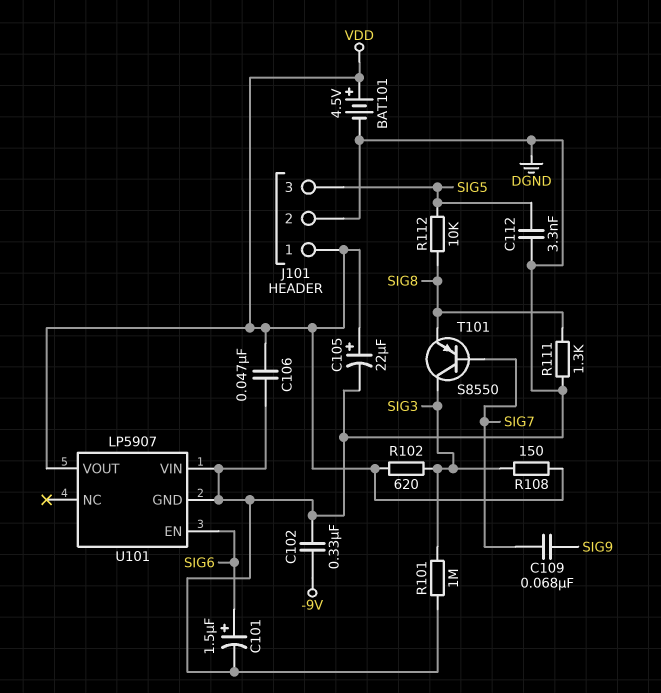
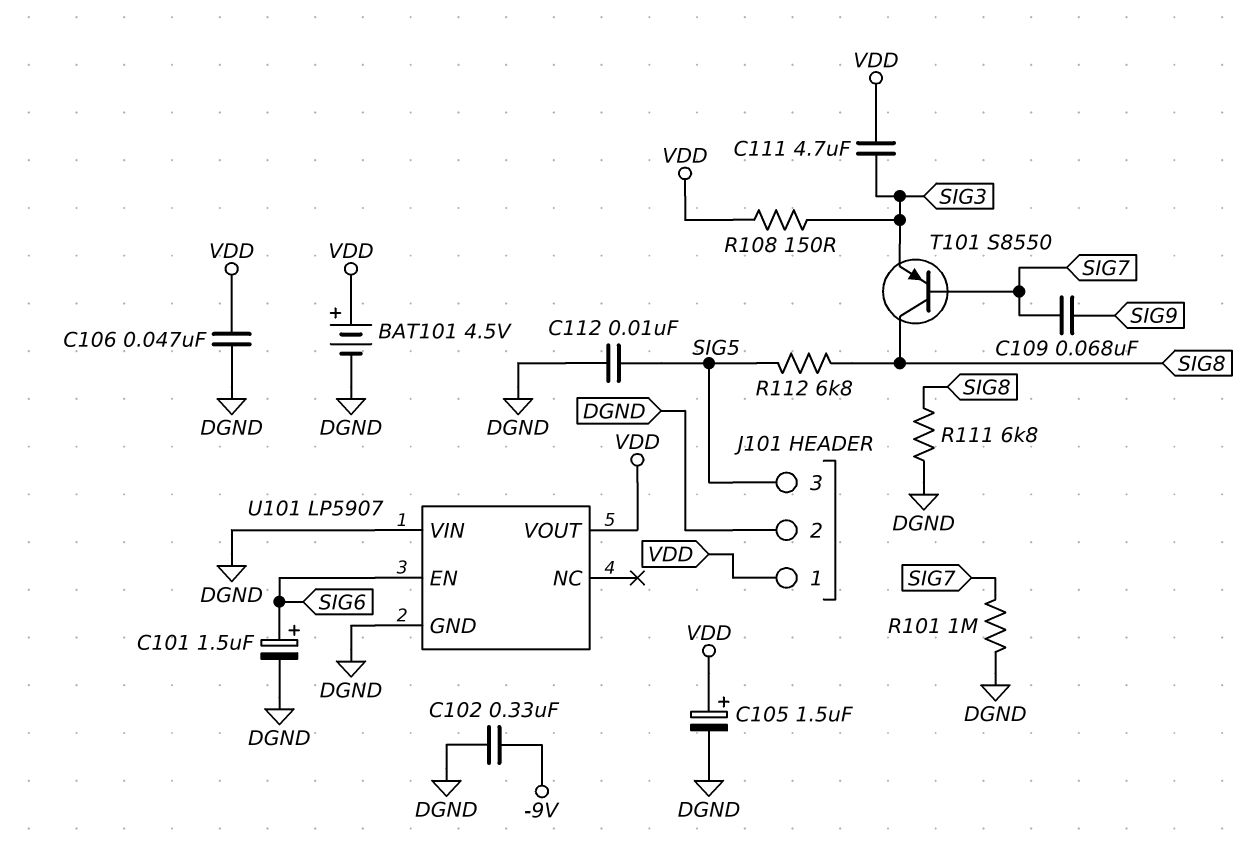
C105: 22uF (plus VDD, minus DGND) -> 1.5uF (plus VDD, minus DGND)
C111: none -> 4.7uF (SIG3, VDD)
C112: 3.3nF (DGND, SIG5) -> 10nF (DGND, SIG5)
R101: 1M (DGND, SIG3) -> 1M (DGND, SIG7)
R102: 620 (SIG3, VDD) -> none
R111: 1.3k (DGND, SIG8) -> 6.8k (DGND, SIG8)
R112: 10k (SIG5, SIG8) -> 6.8k (SIG5, SIG8)
T101: PNP S8550 (B SIG7, C SIG3, E SIG8) -> PNP S8550 (B SIG7, C SIG8, E SIG3)

